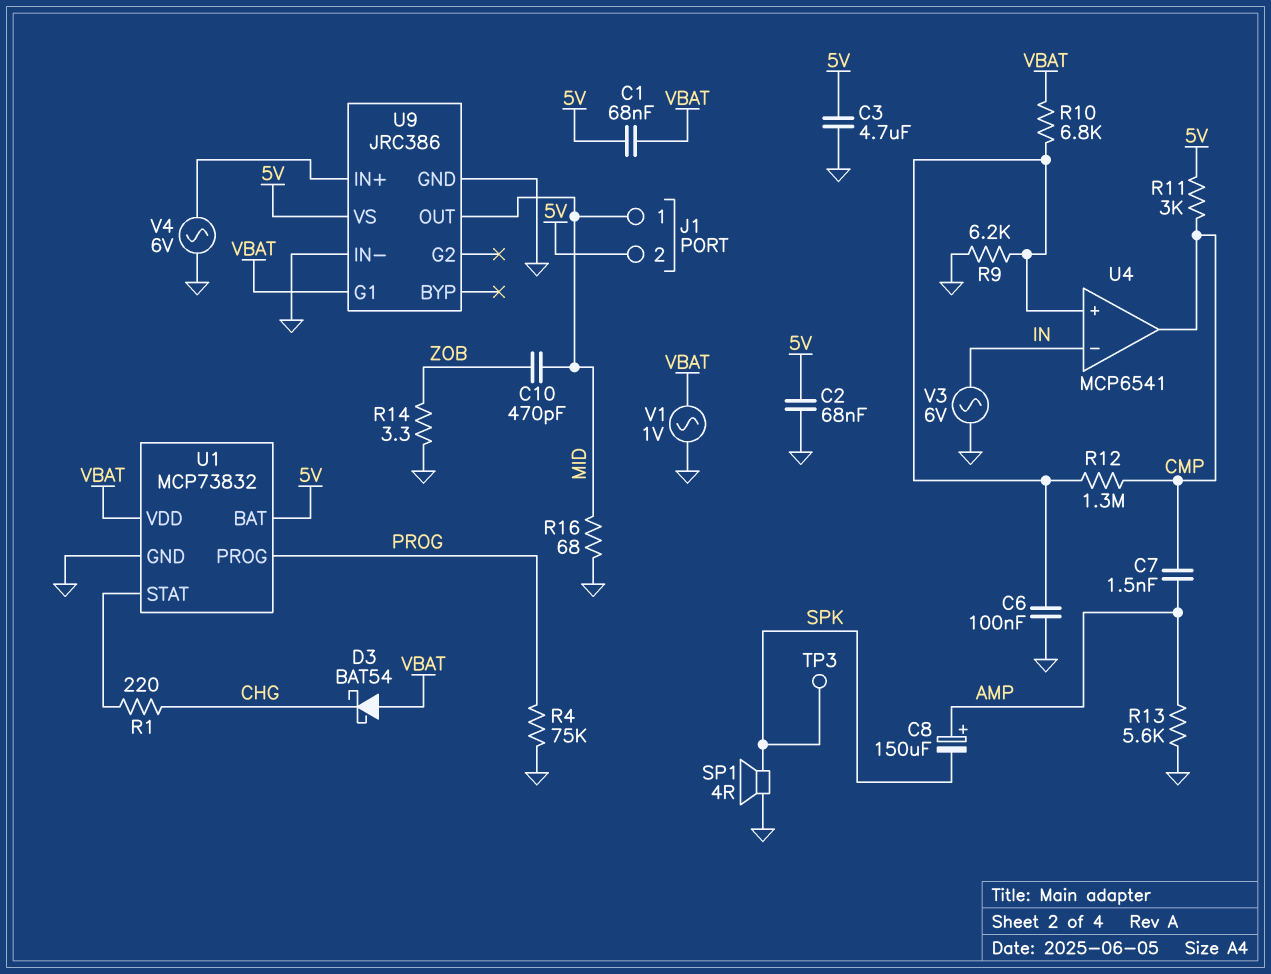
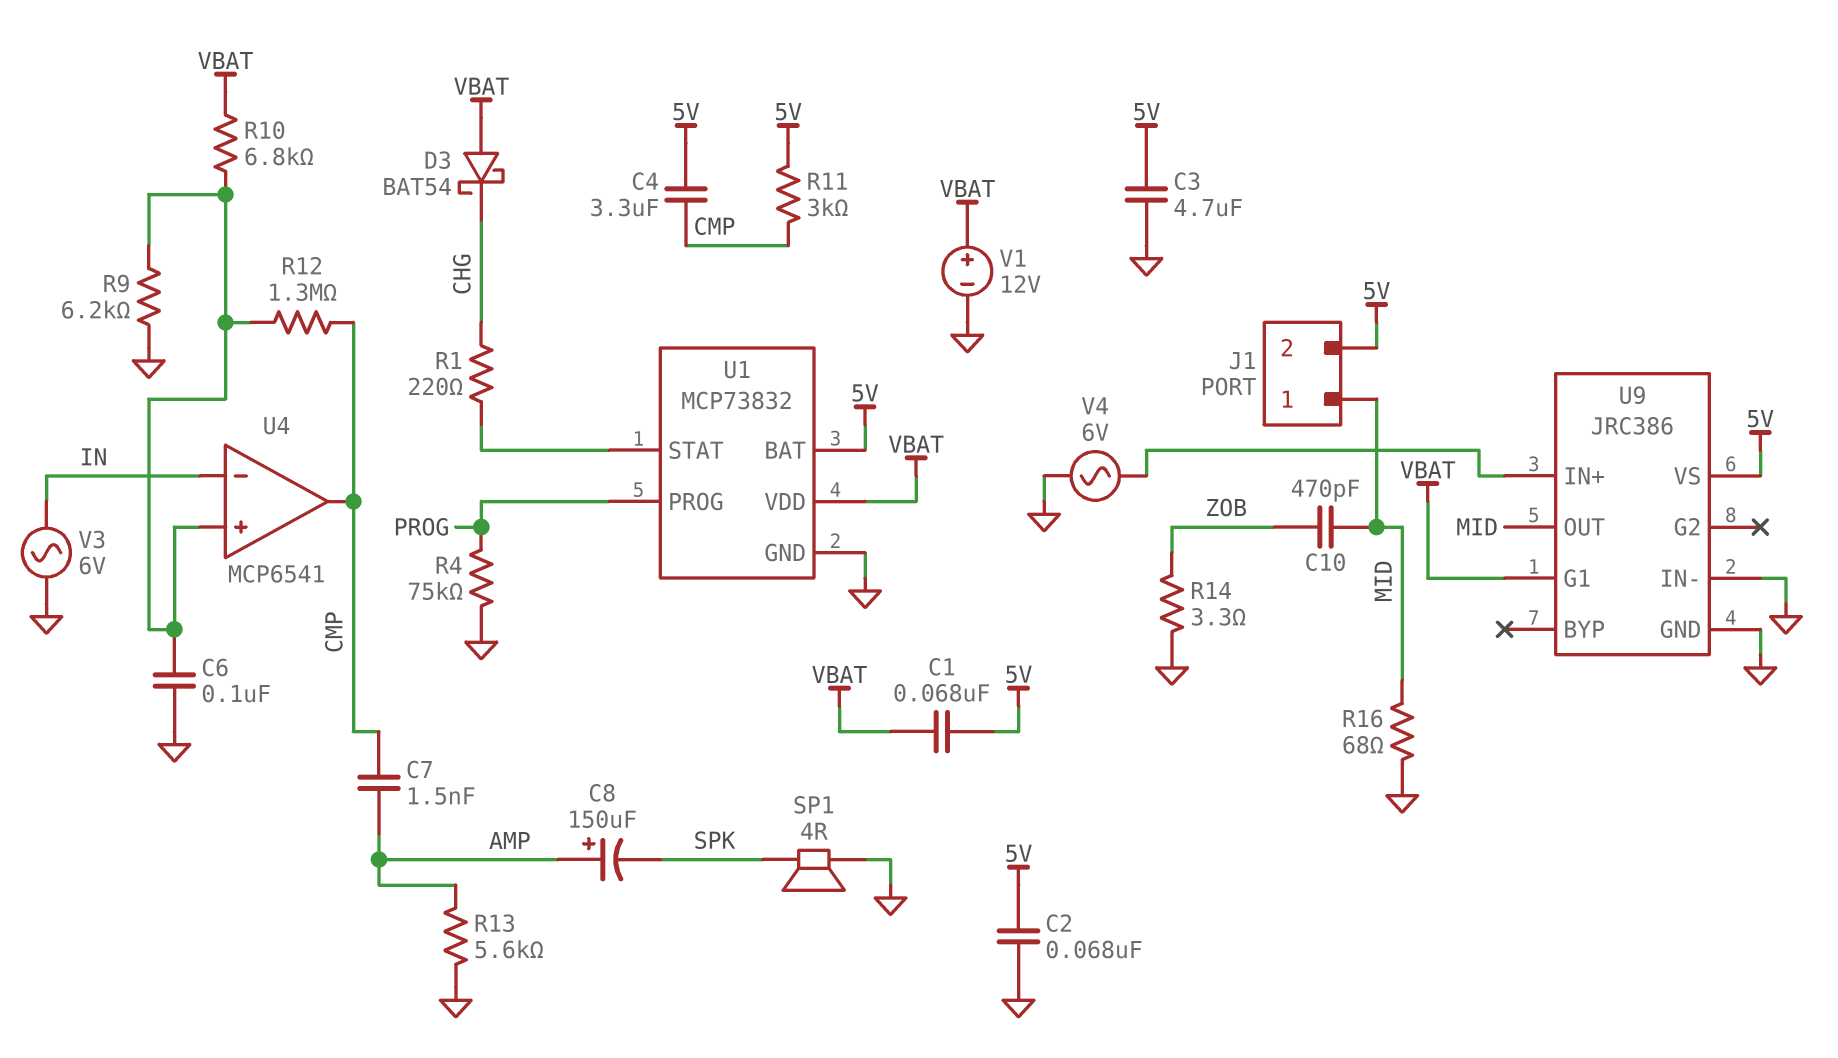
C4: none -> 3.3uF (5V, CMP)
TP3: test point (SPK) -> none
V1: AC 1V (GND, VBAT) -> 12V (plus VBAT, minus GND)

